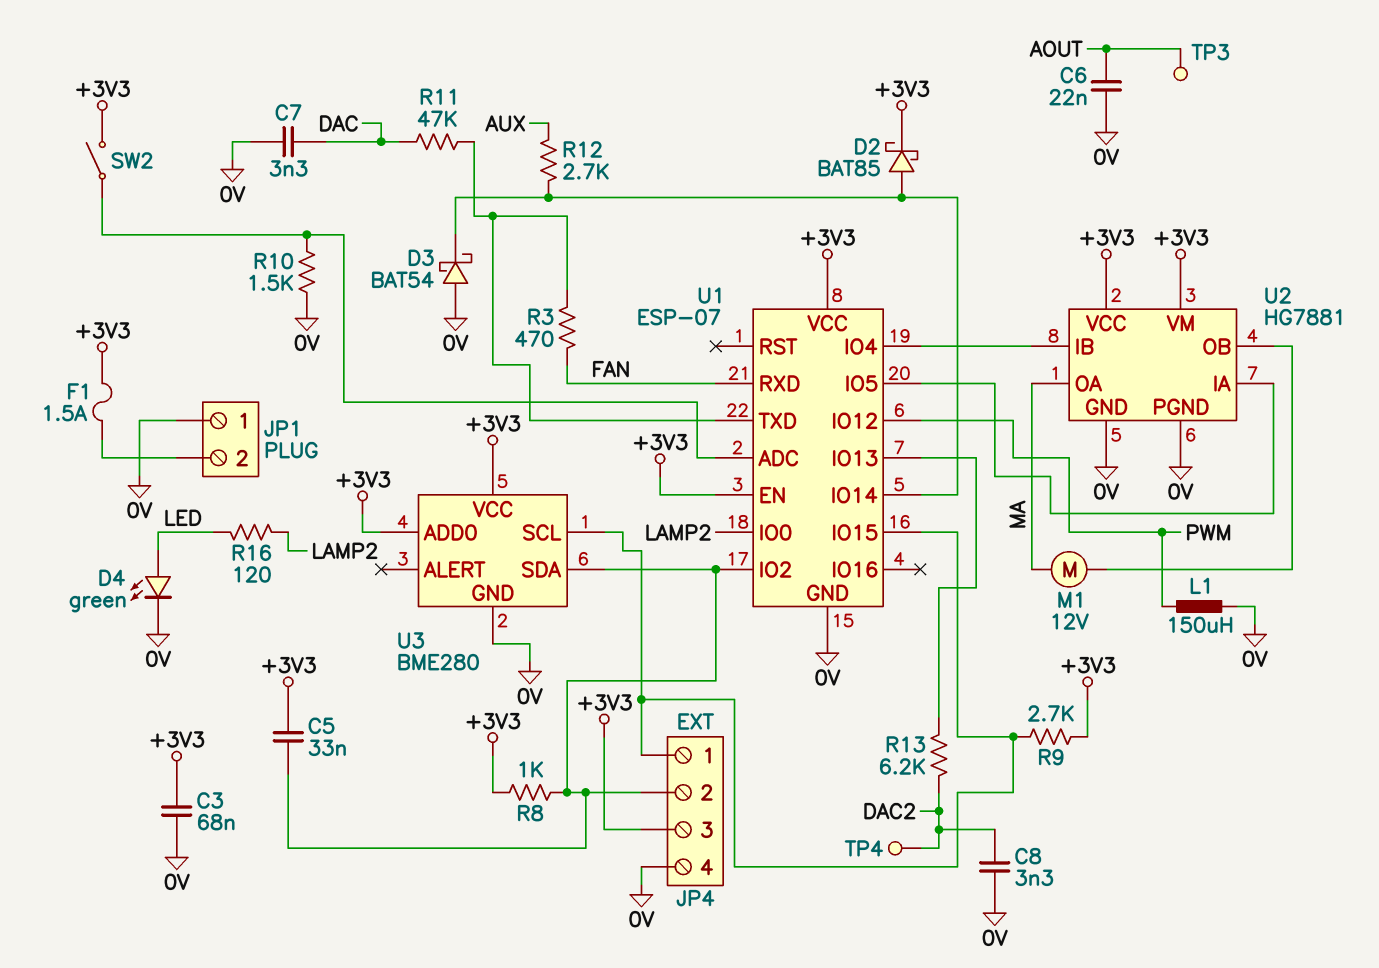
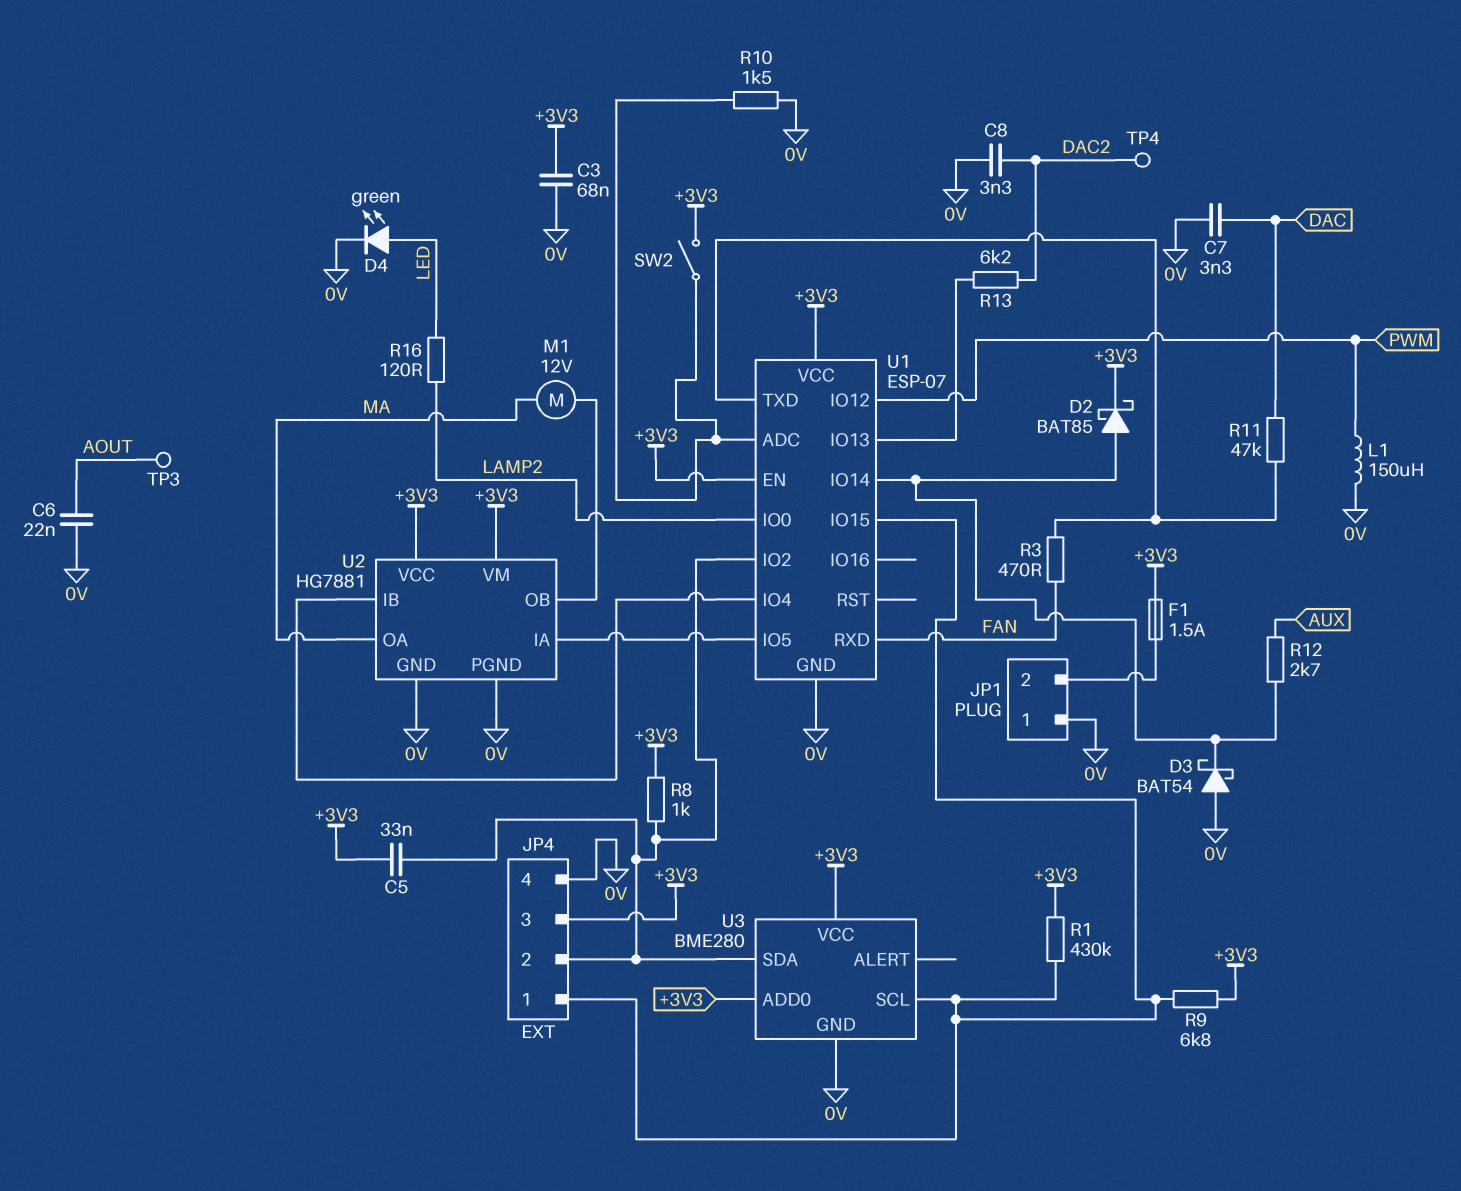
R1: none -> 430k (+3V3, JP4/1)
R9: 2.7k (+3V3, JP4/1) -> 6.8k (+3V3, JP4/1)

